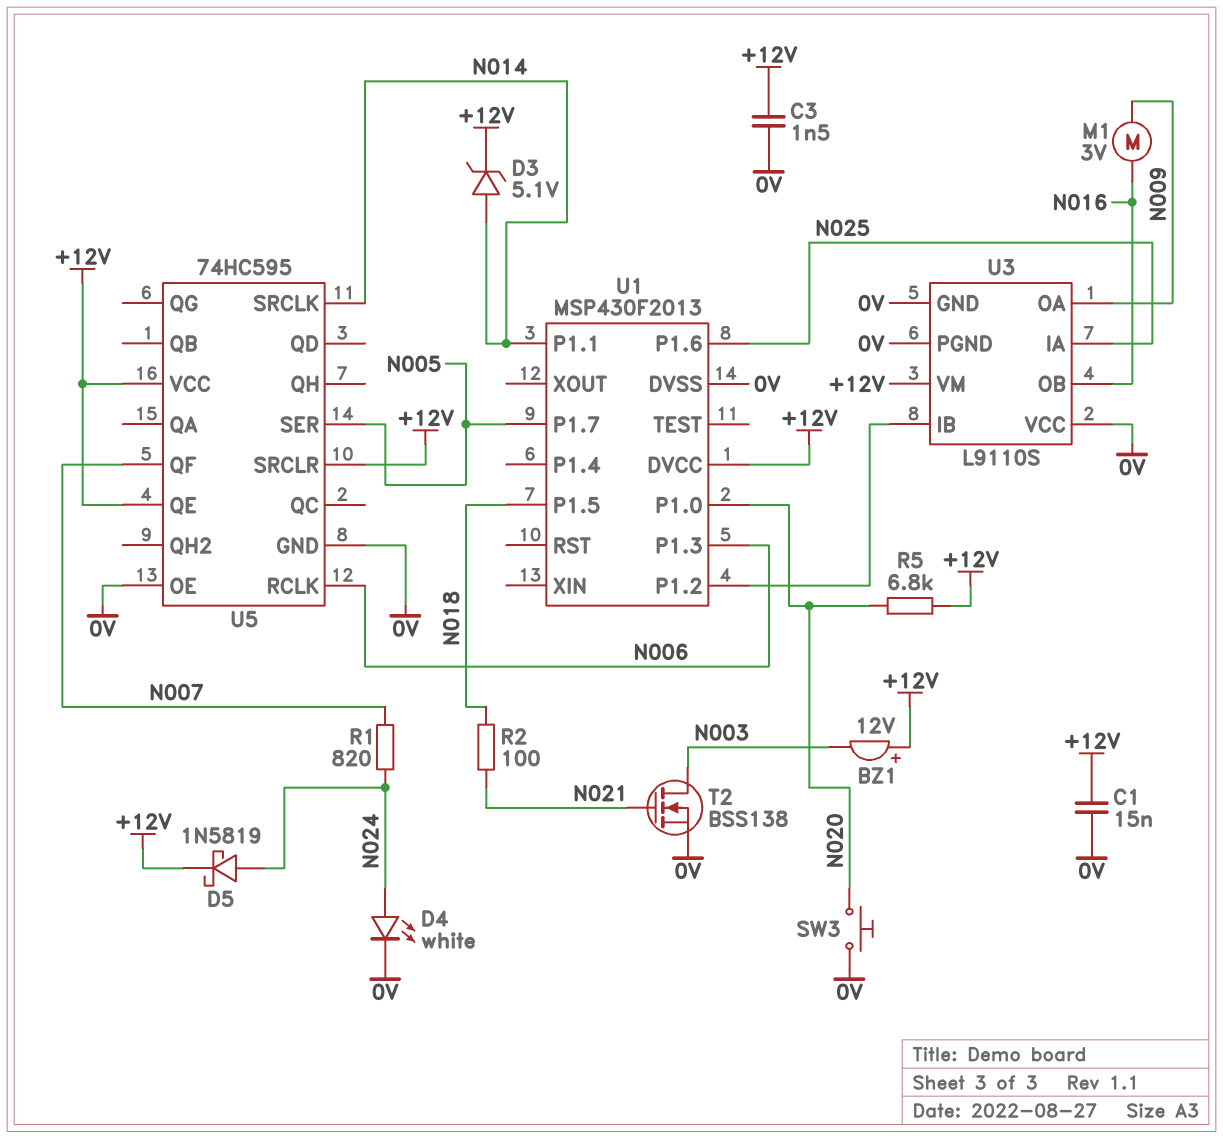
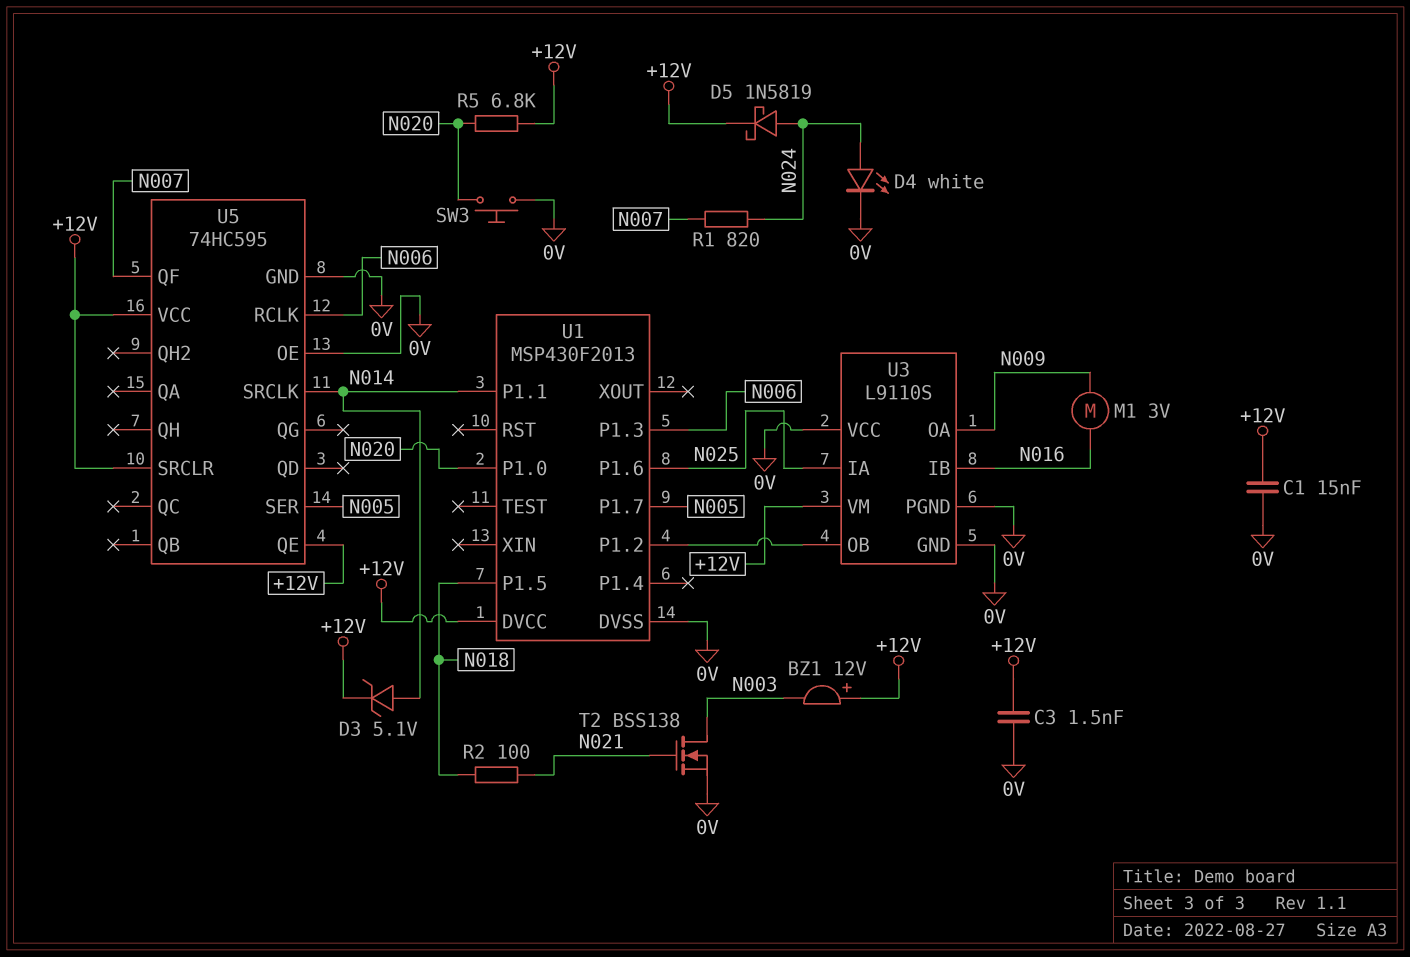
U3 pin IB: U1/P1.2 -> N016
U3 pin OB: N016 -> U1/P1.2

